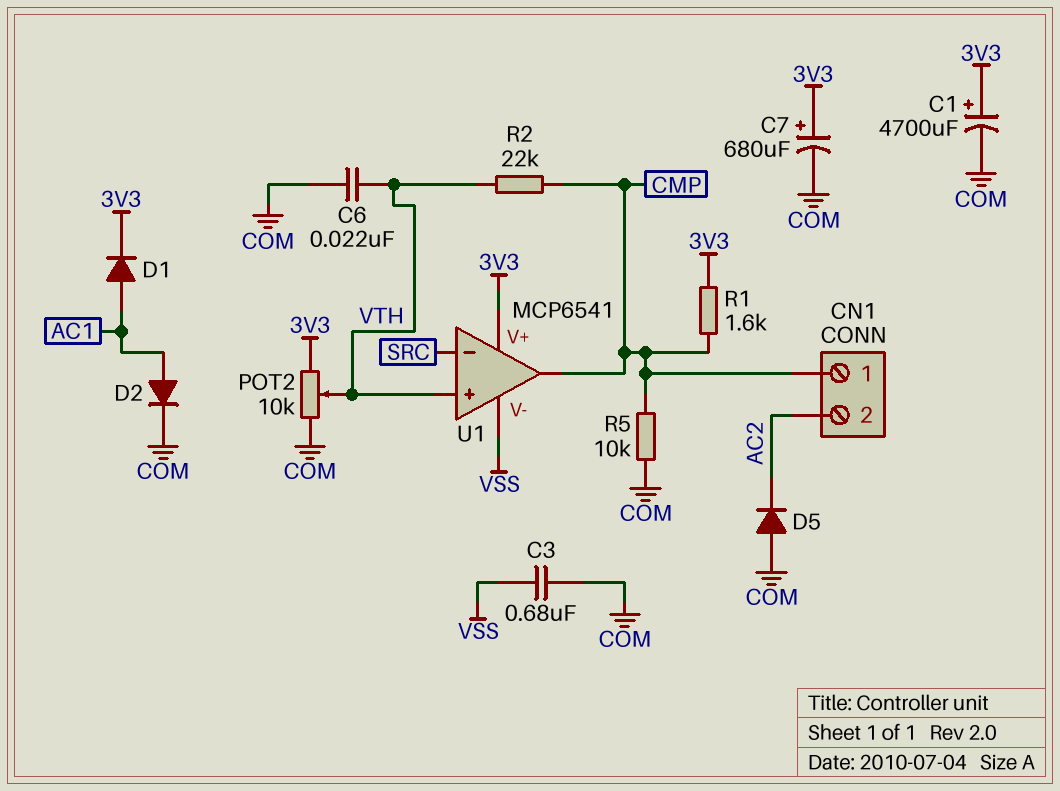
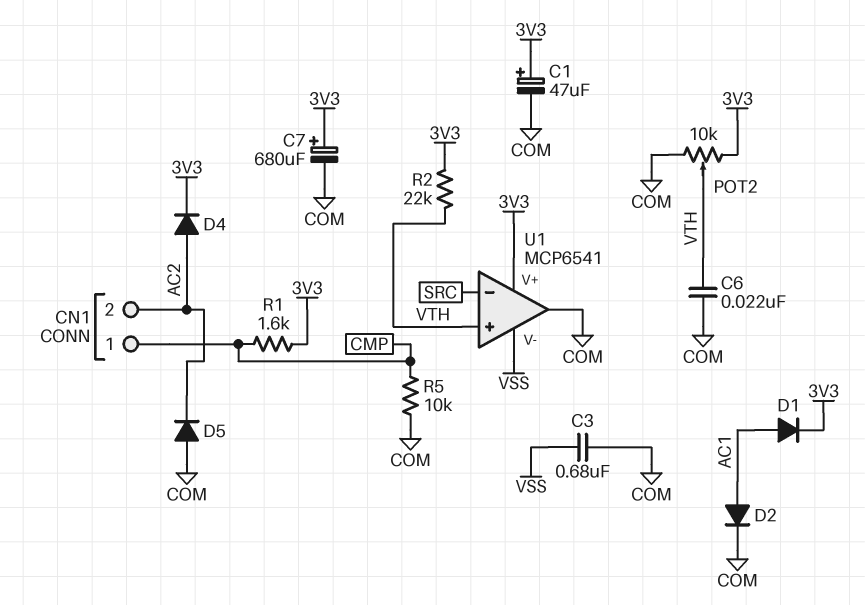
C1: 4700uF (plus 3V3, minus COM) -> 47uF (plus 3V3, minus COM)
D4: none -> diode (A AC2, K 3V3)
R2: 22k (CMP, VTH) -> 22k (3V3, VTH)
U1 pin out: CMP -> COM

